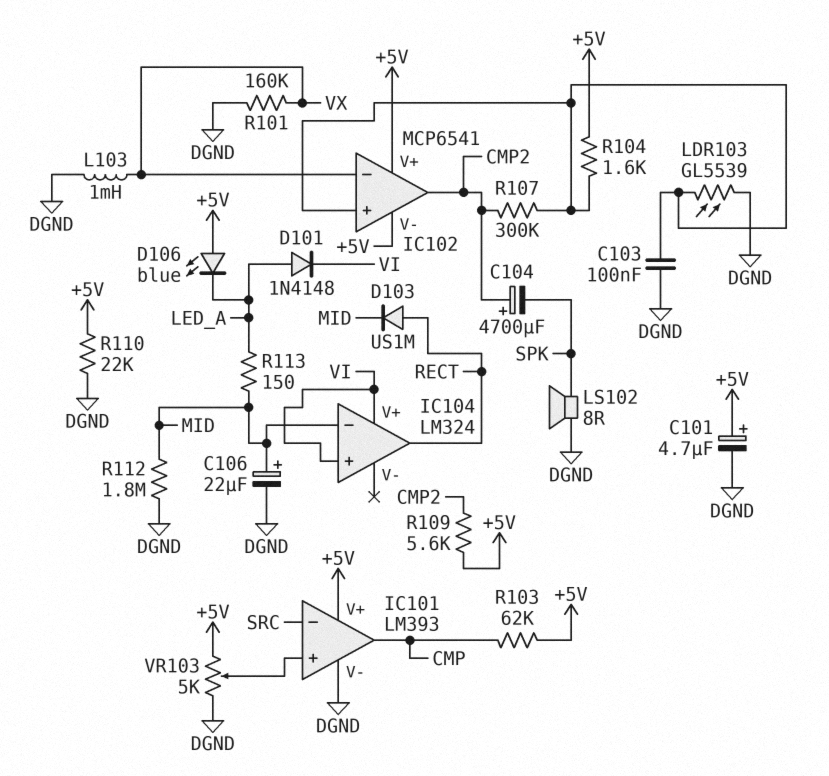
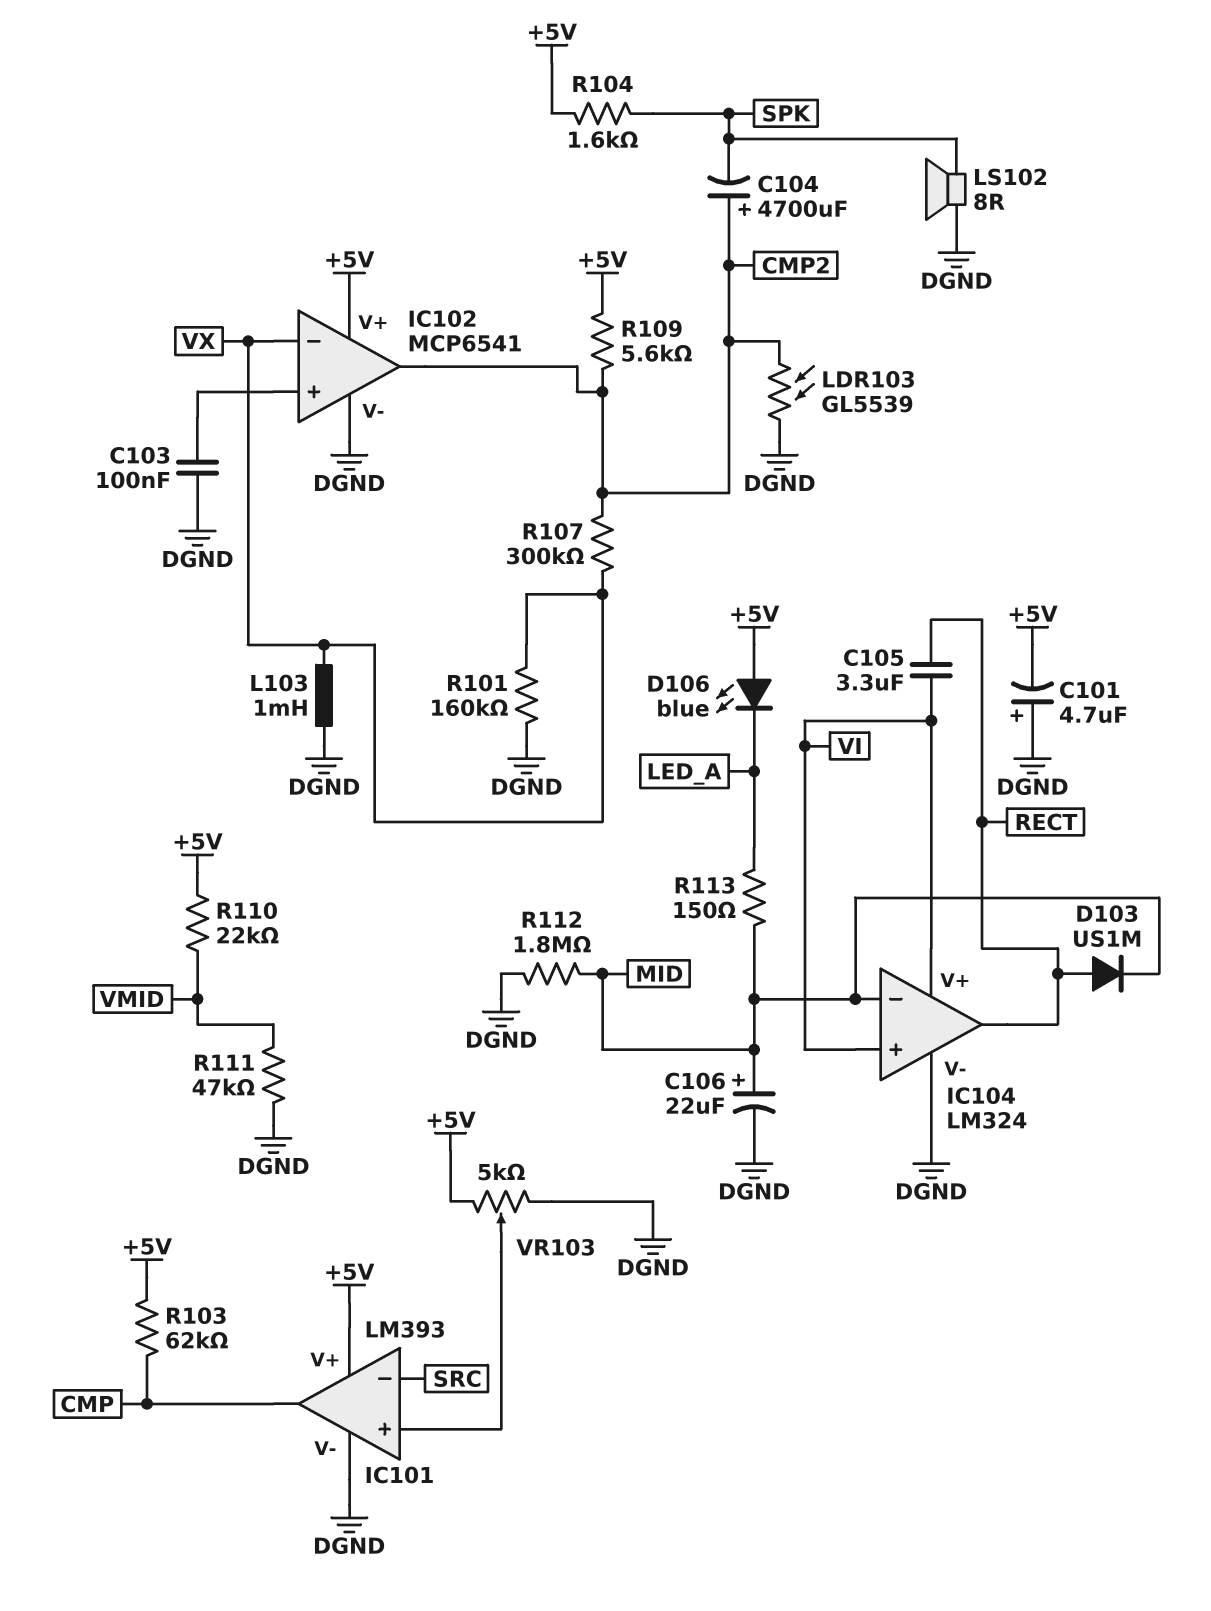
C101: 4.7uF (plus +5V, minus DGND) -> 4.7uF (plus DGND, minus +5V)
C105: none -> 3.3uF (RECT, VI)
D101: diode 1N4148 (A LED_A, K VI) -> none
IC102 pin V-: +5V -> DGND
IC104 pin V-: none -> DGND
LDR103: GL5539 (DGND, IC102/in+) -> GL5539 (CMP2, DGND)
R104: 1.6k (+5V, IC102/in+) -> 1.6k (+5V, SPK)
R107: 300k (CMP2, IC102/in+) -> 300k (CMP2, VX)
R110: 22k (+5V, DGND) -> 22k (+5V, VMID)
R111: none -> 47k (DGND, VMID)

